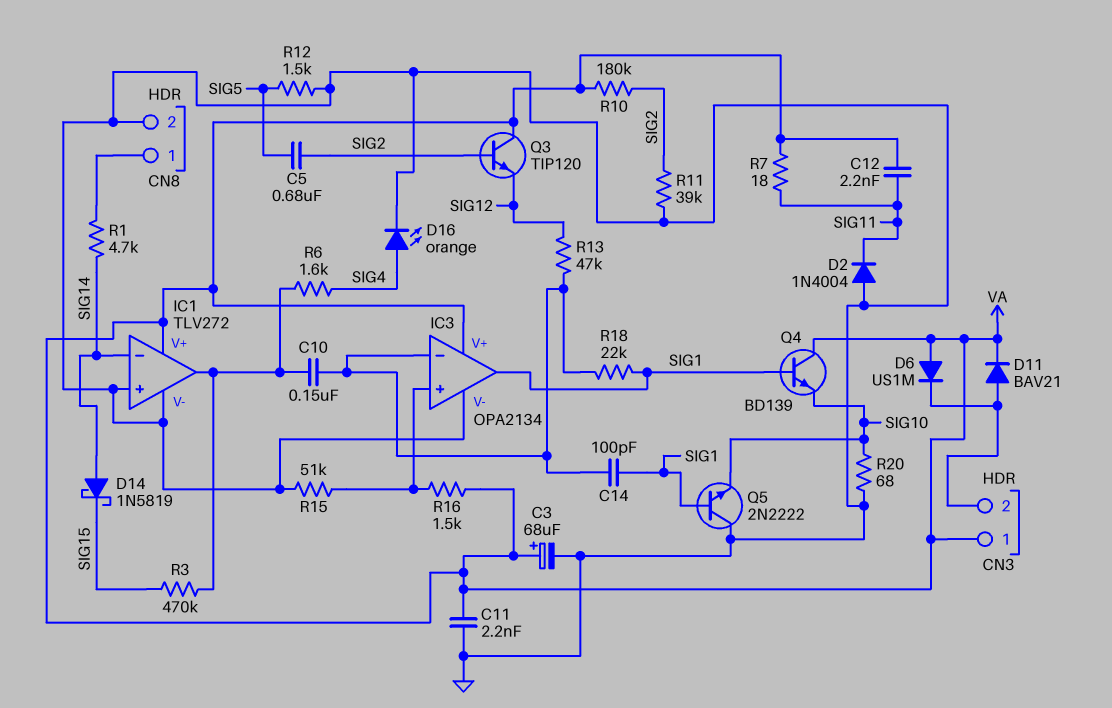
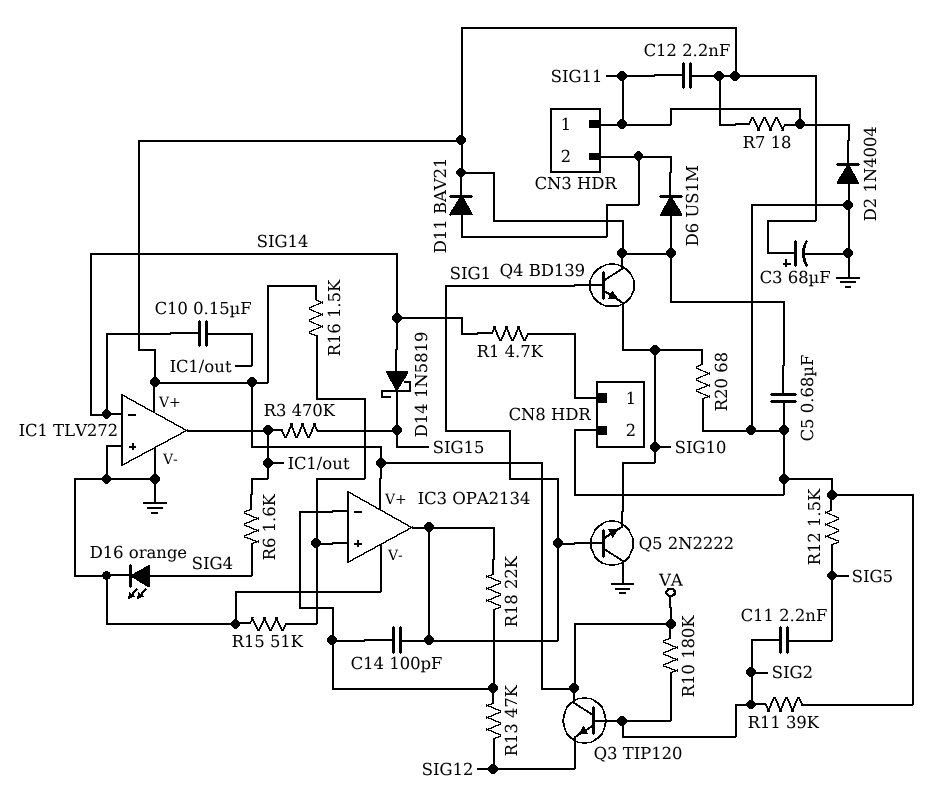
C5: 680nF (SIG2, SIG5) -> 680nF (GND, VA)
C10: 150nF (IC1/out, IC3/in-) -> 150nF (IC1/out, SIG14)
C11: 2.2nF (GND, VA) -> 2.2nF (SIG2, SIG5)
CN3 pin 1: VA -> SIG11

